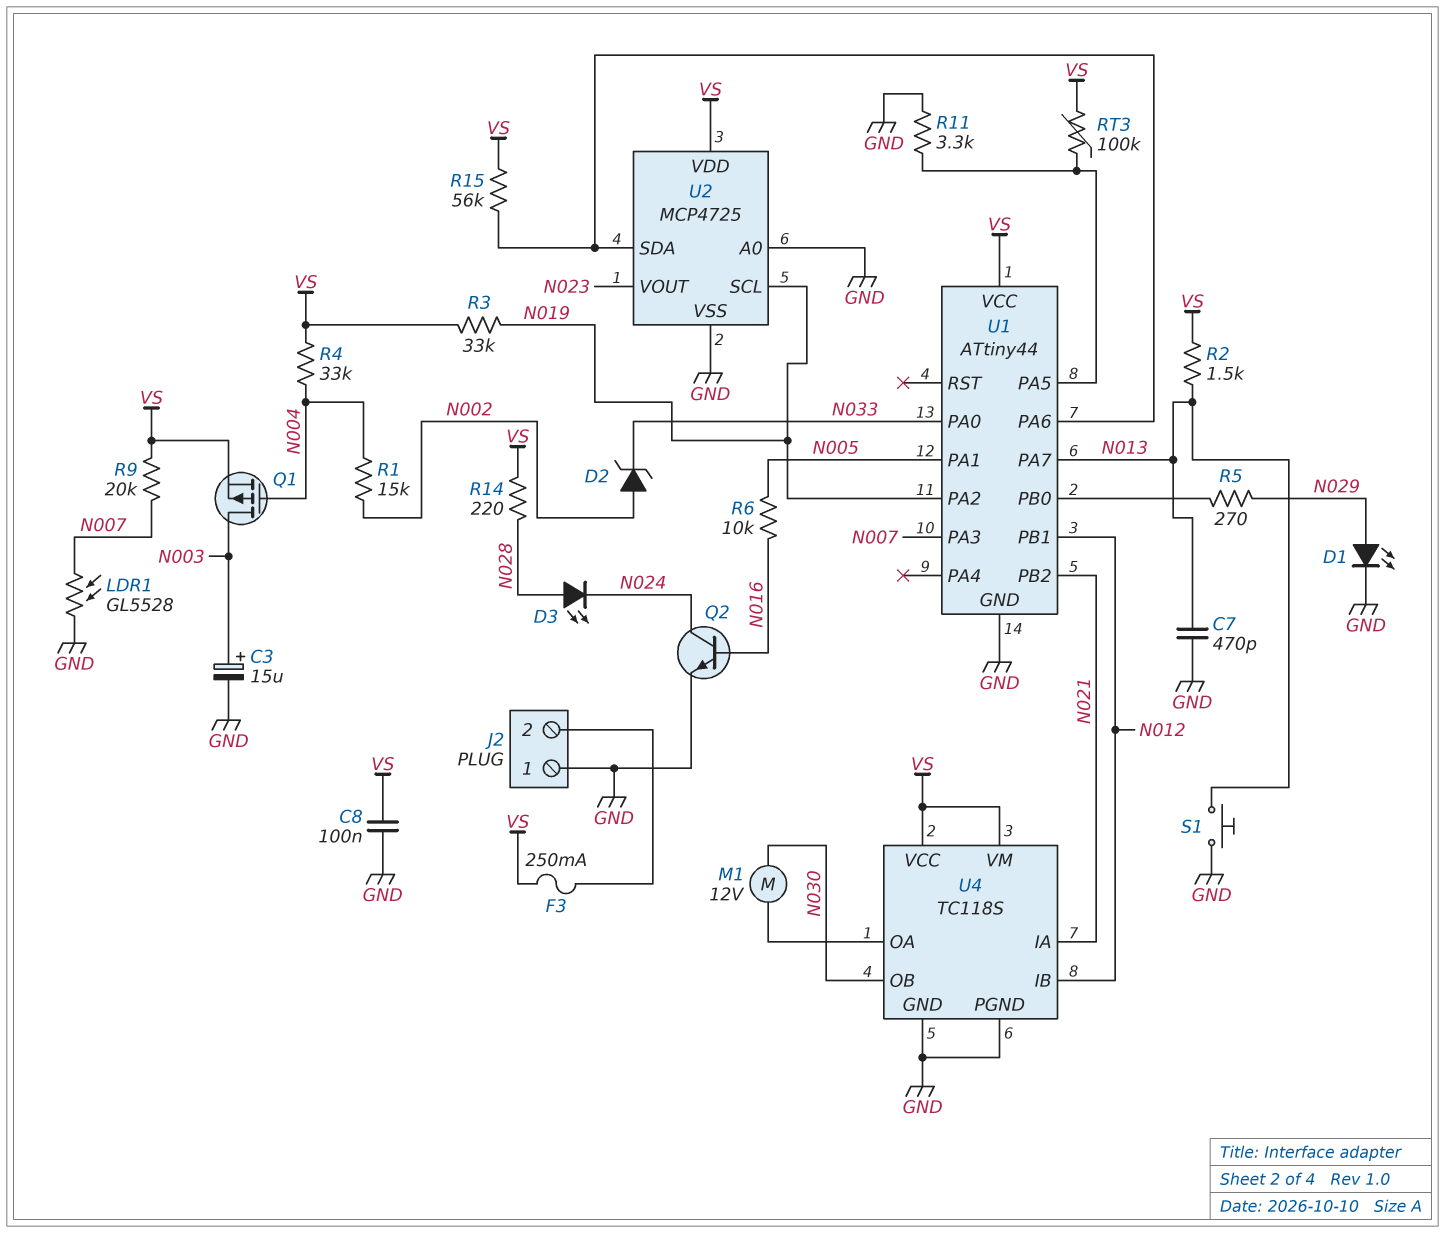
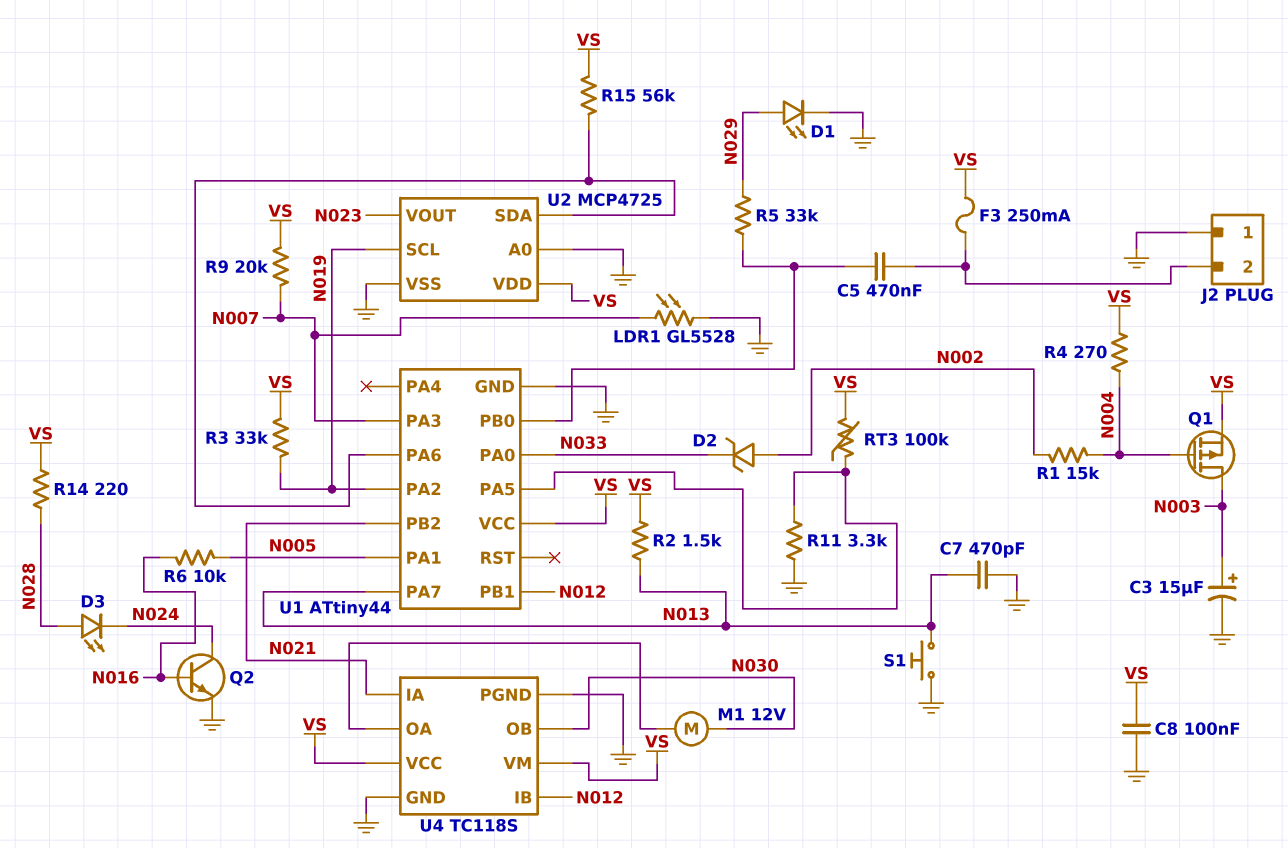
C5: none -> 470nF (J2/2, U1/PB0)
R4: 33k (N004, VS) -> 270 (N004, VS)
R5: 270 (N029, U1/PB0) -> 33k (N029, U1/PB0)

